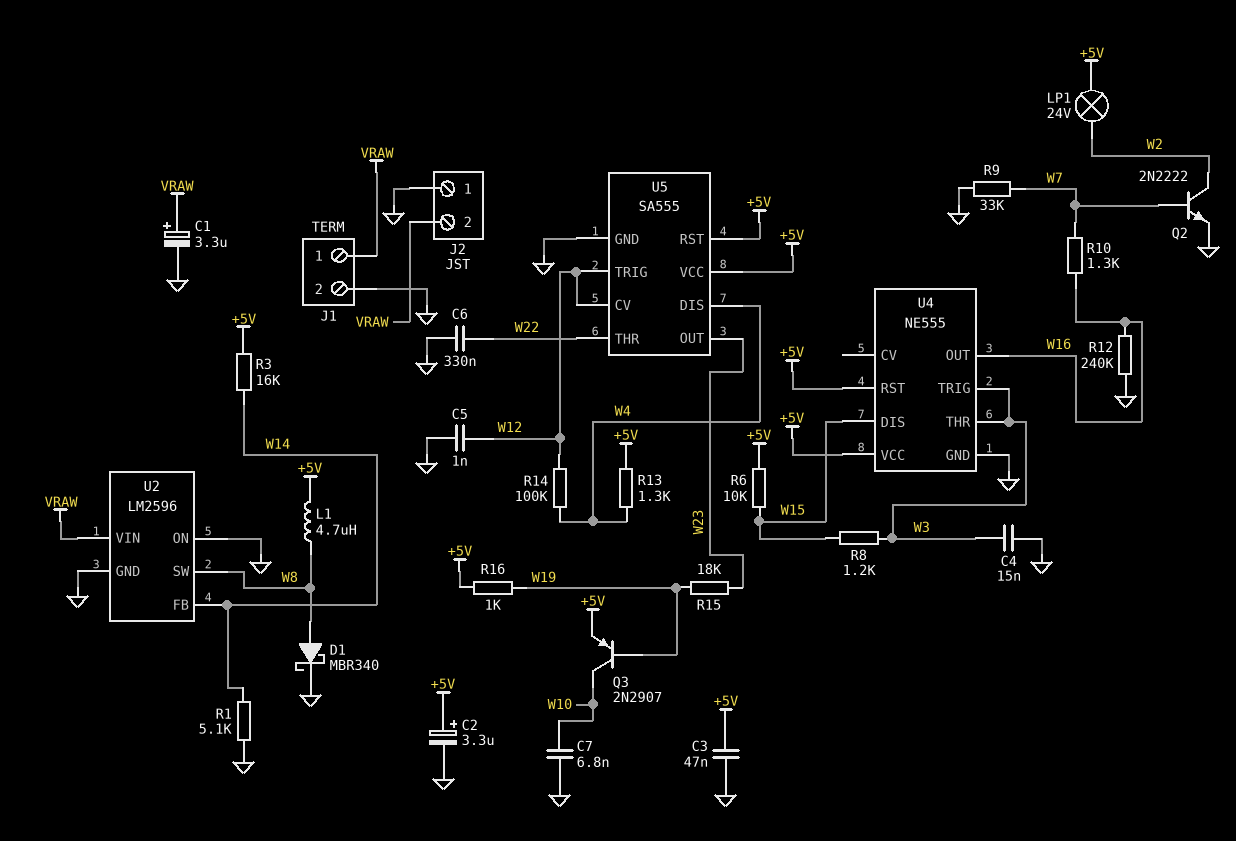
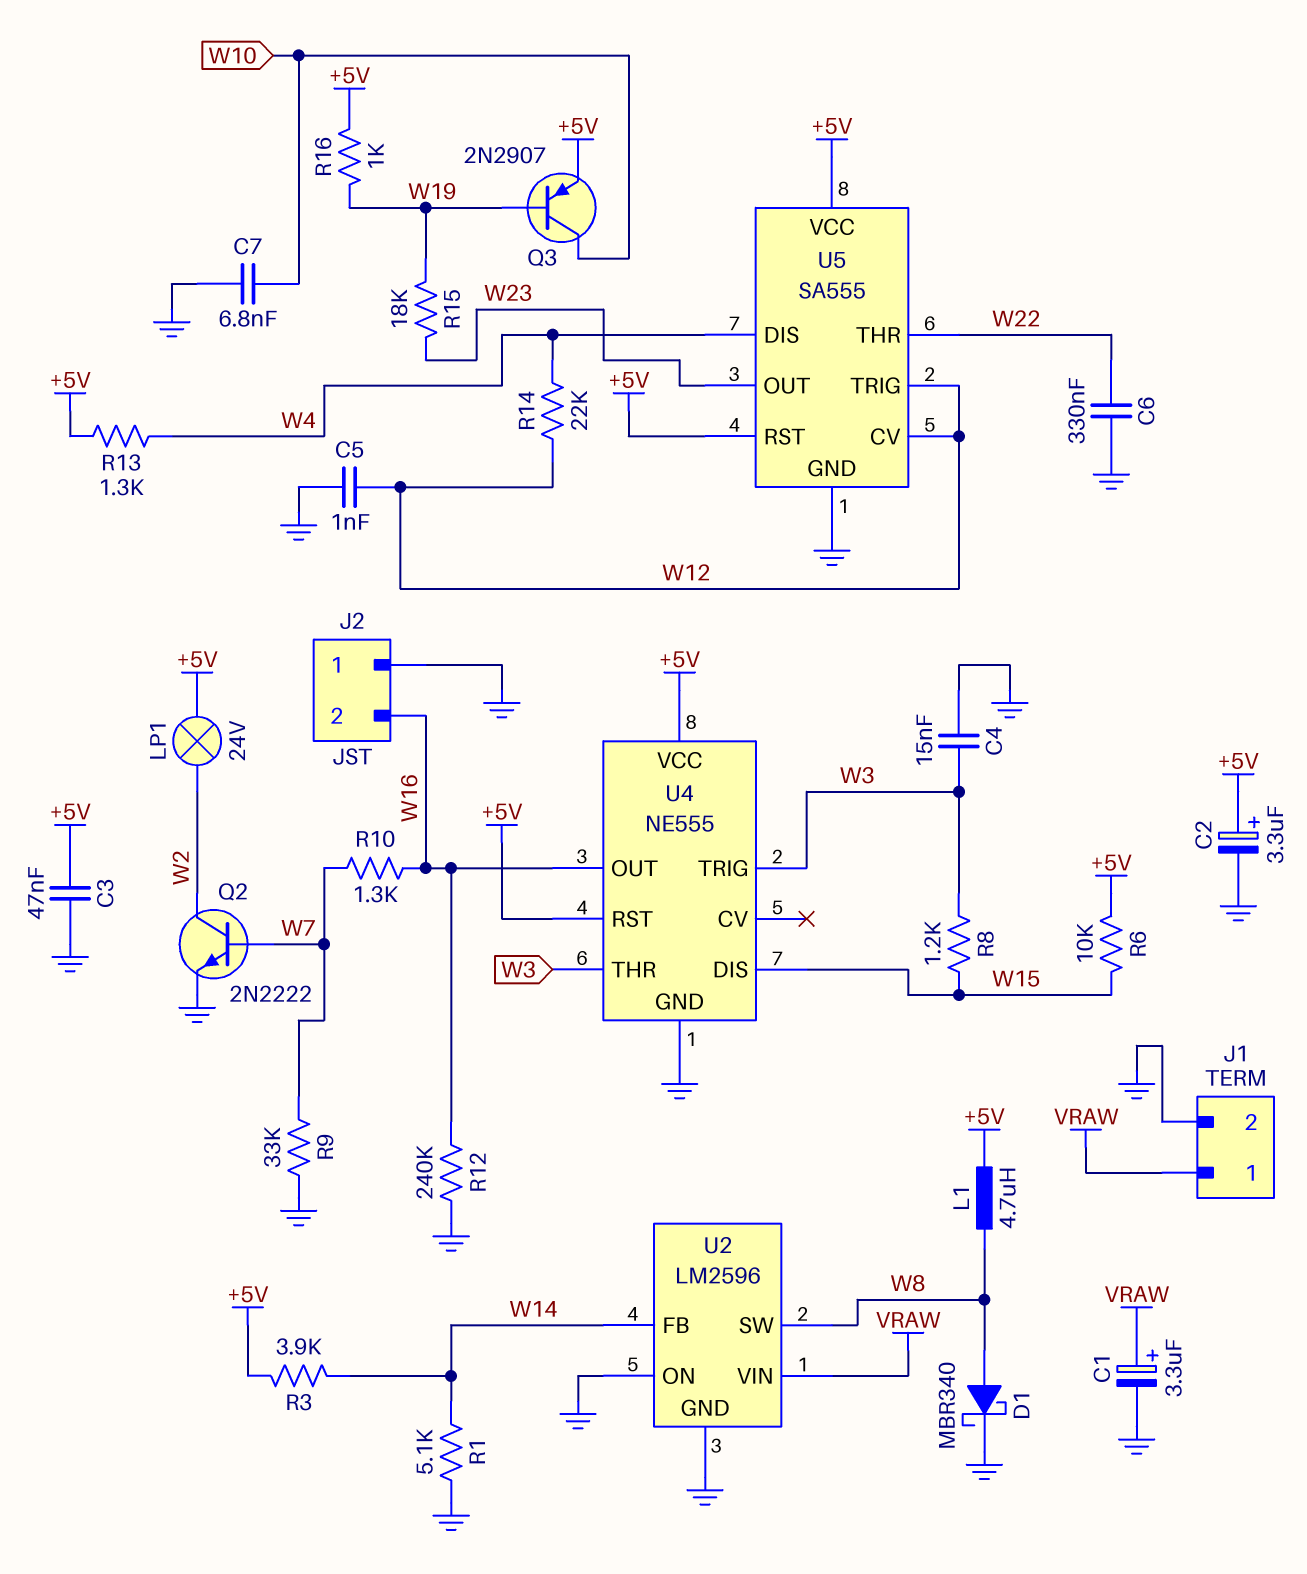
J2 pin 2: VRAW -> W16
R3: 16k (+5V, W14) -> 3.9k (+5V, W14)
R14: 100k (W4, W12) -> 22k (W4, W12)

